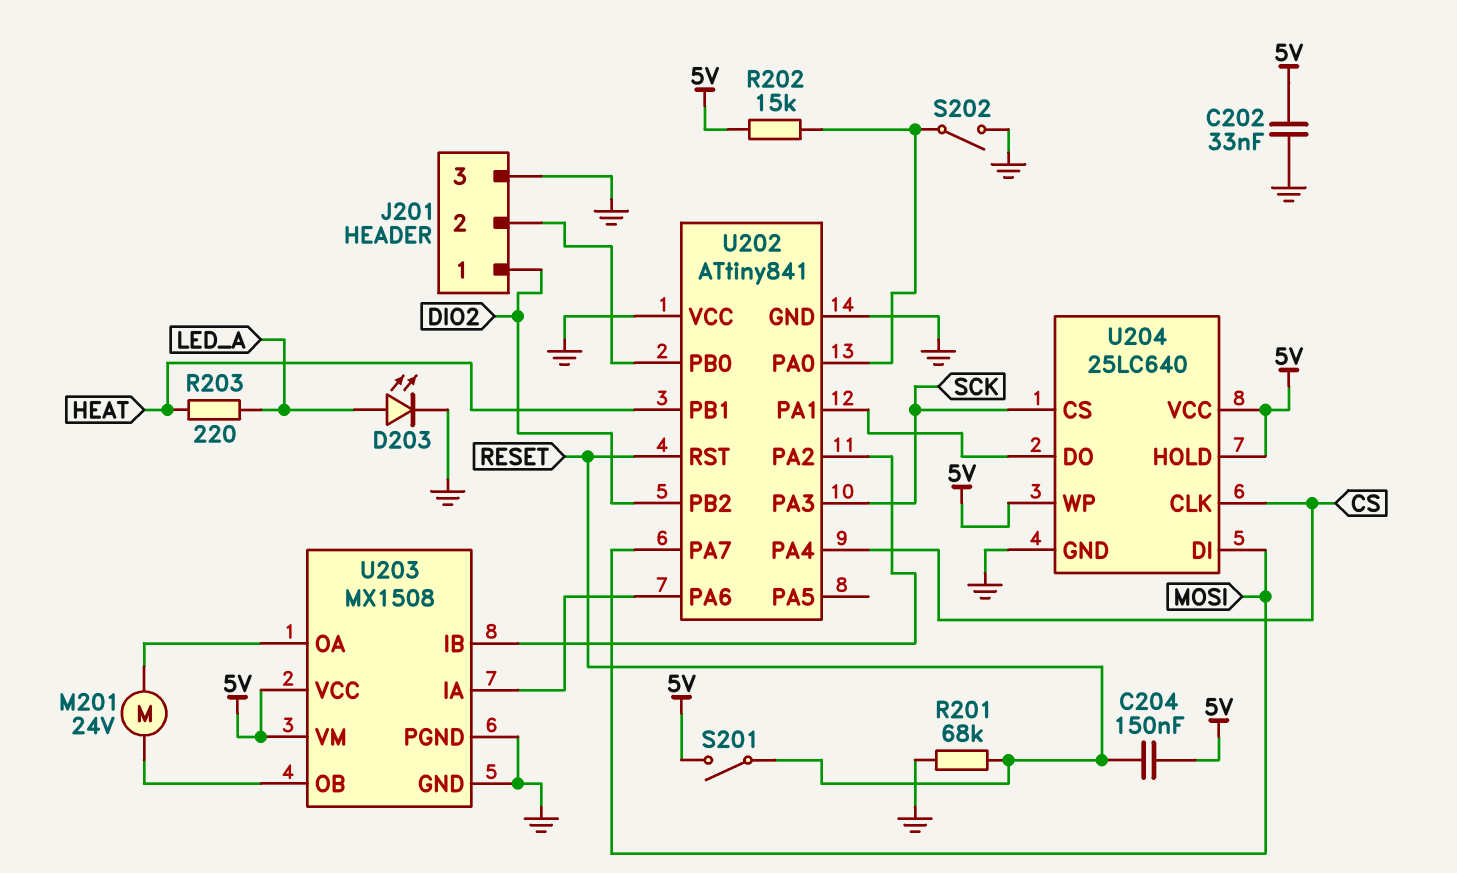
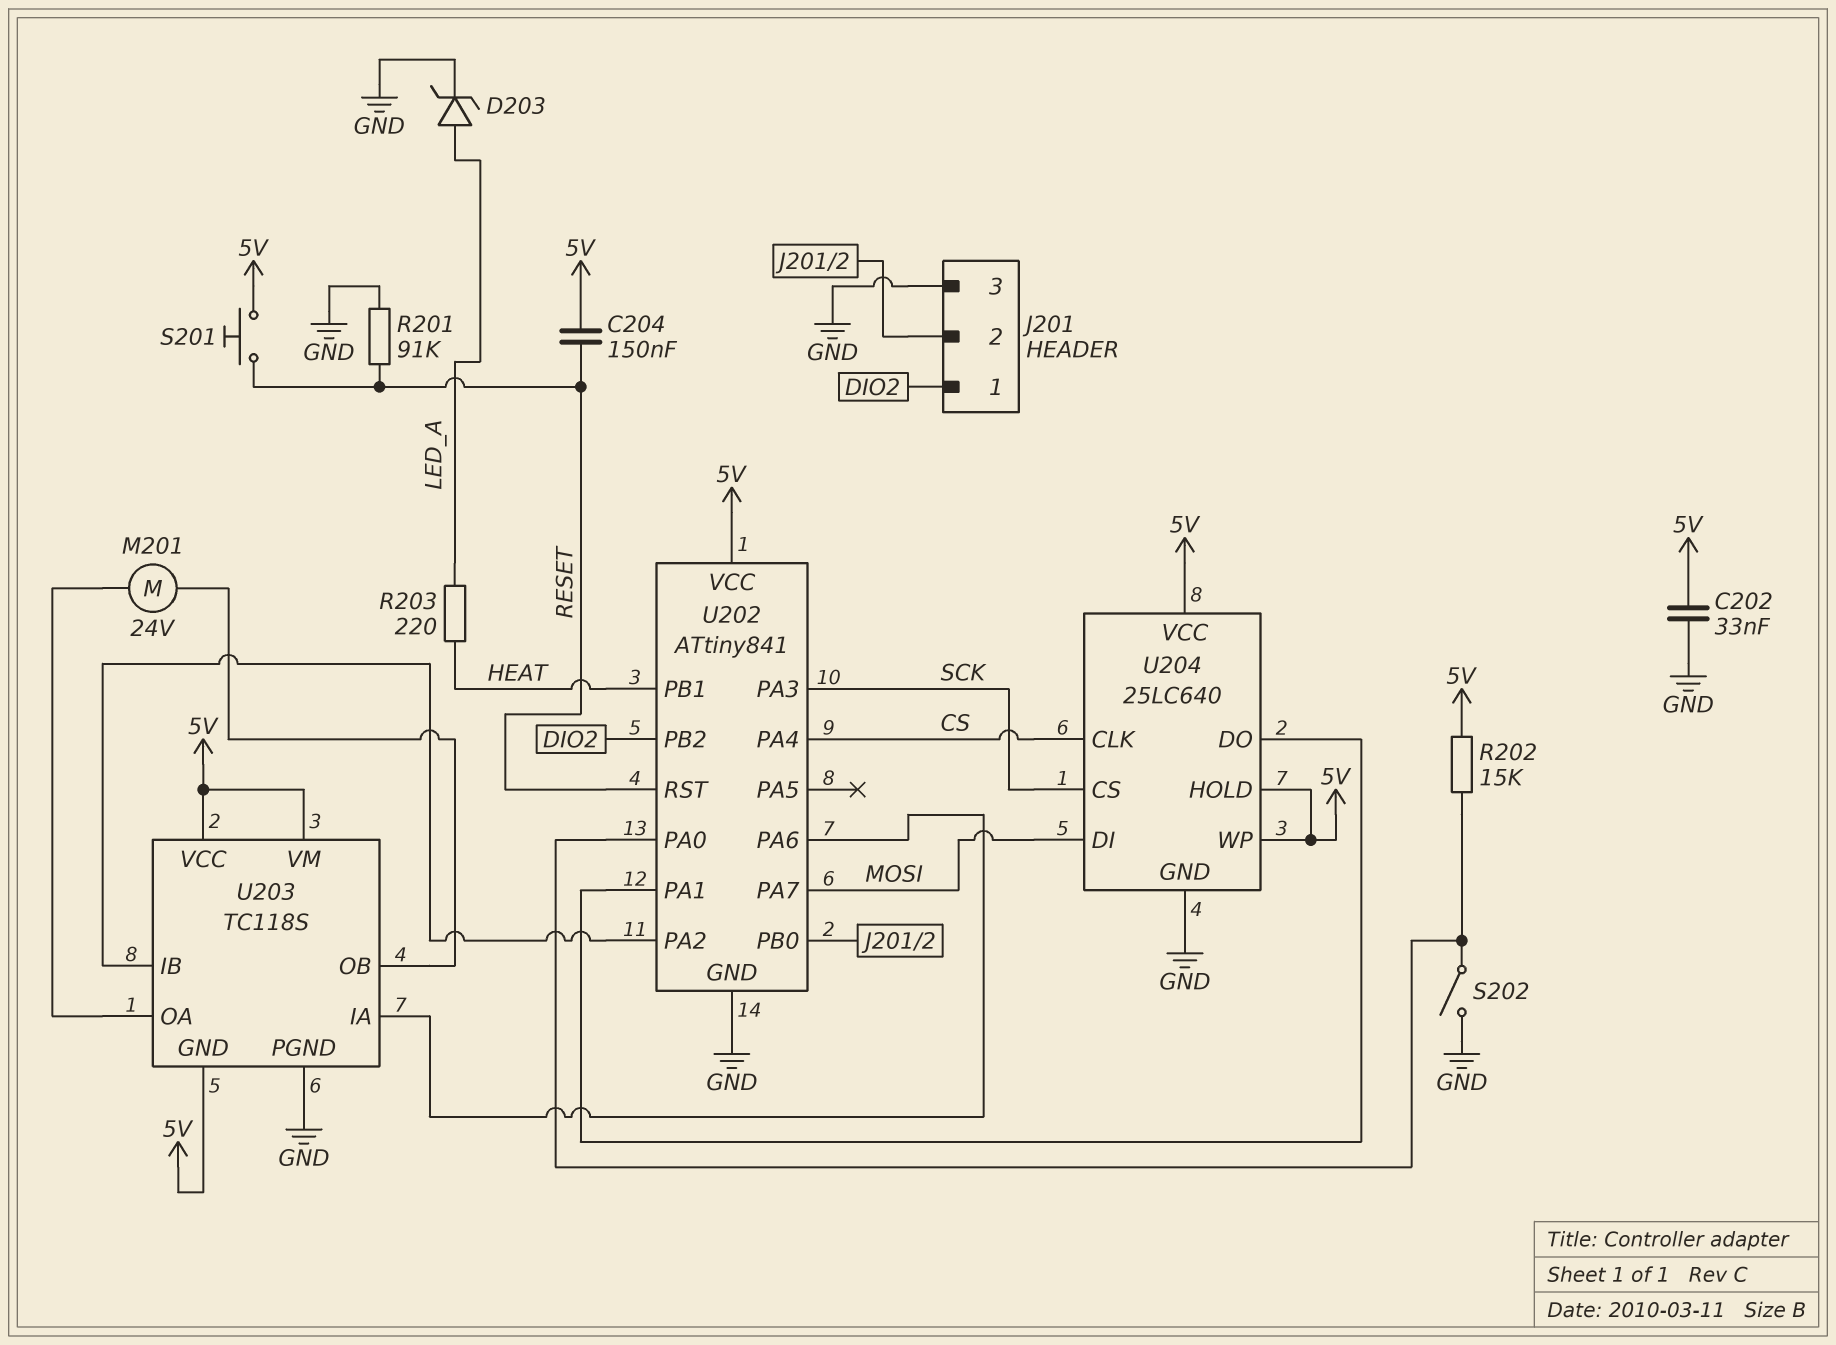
D203: LED (A LED_A, K GND) -> zener (A LED_A, K GND)
R201: 68k (GND, RESET) -> 91k (GND, RESET)
S201: switch (5V, RESET) -> button (5V, RESET)
U202 pin VCC: GND -> 5V
U203: MX1508 -> TC118S
U203 pin GND: GND -> 5V

